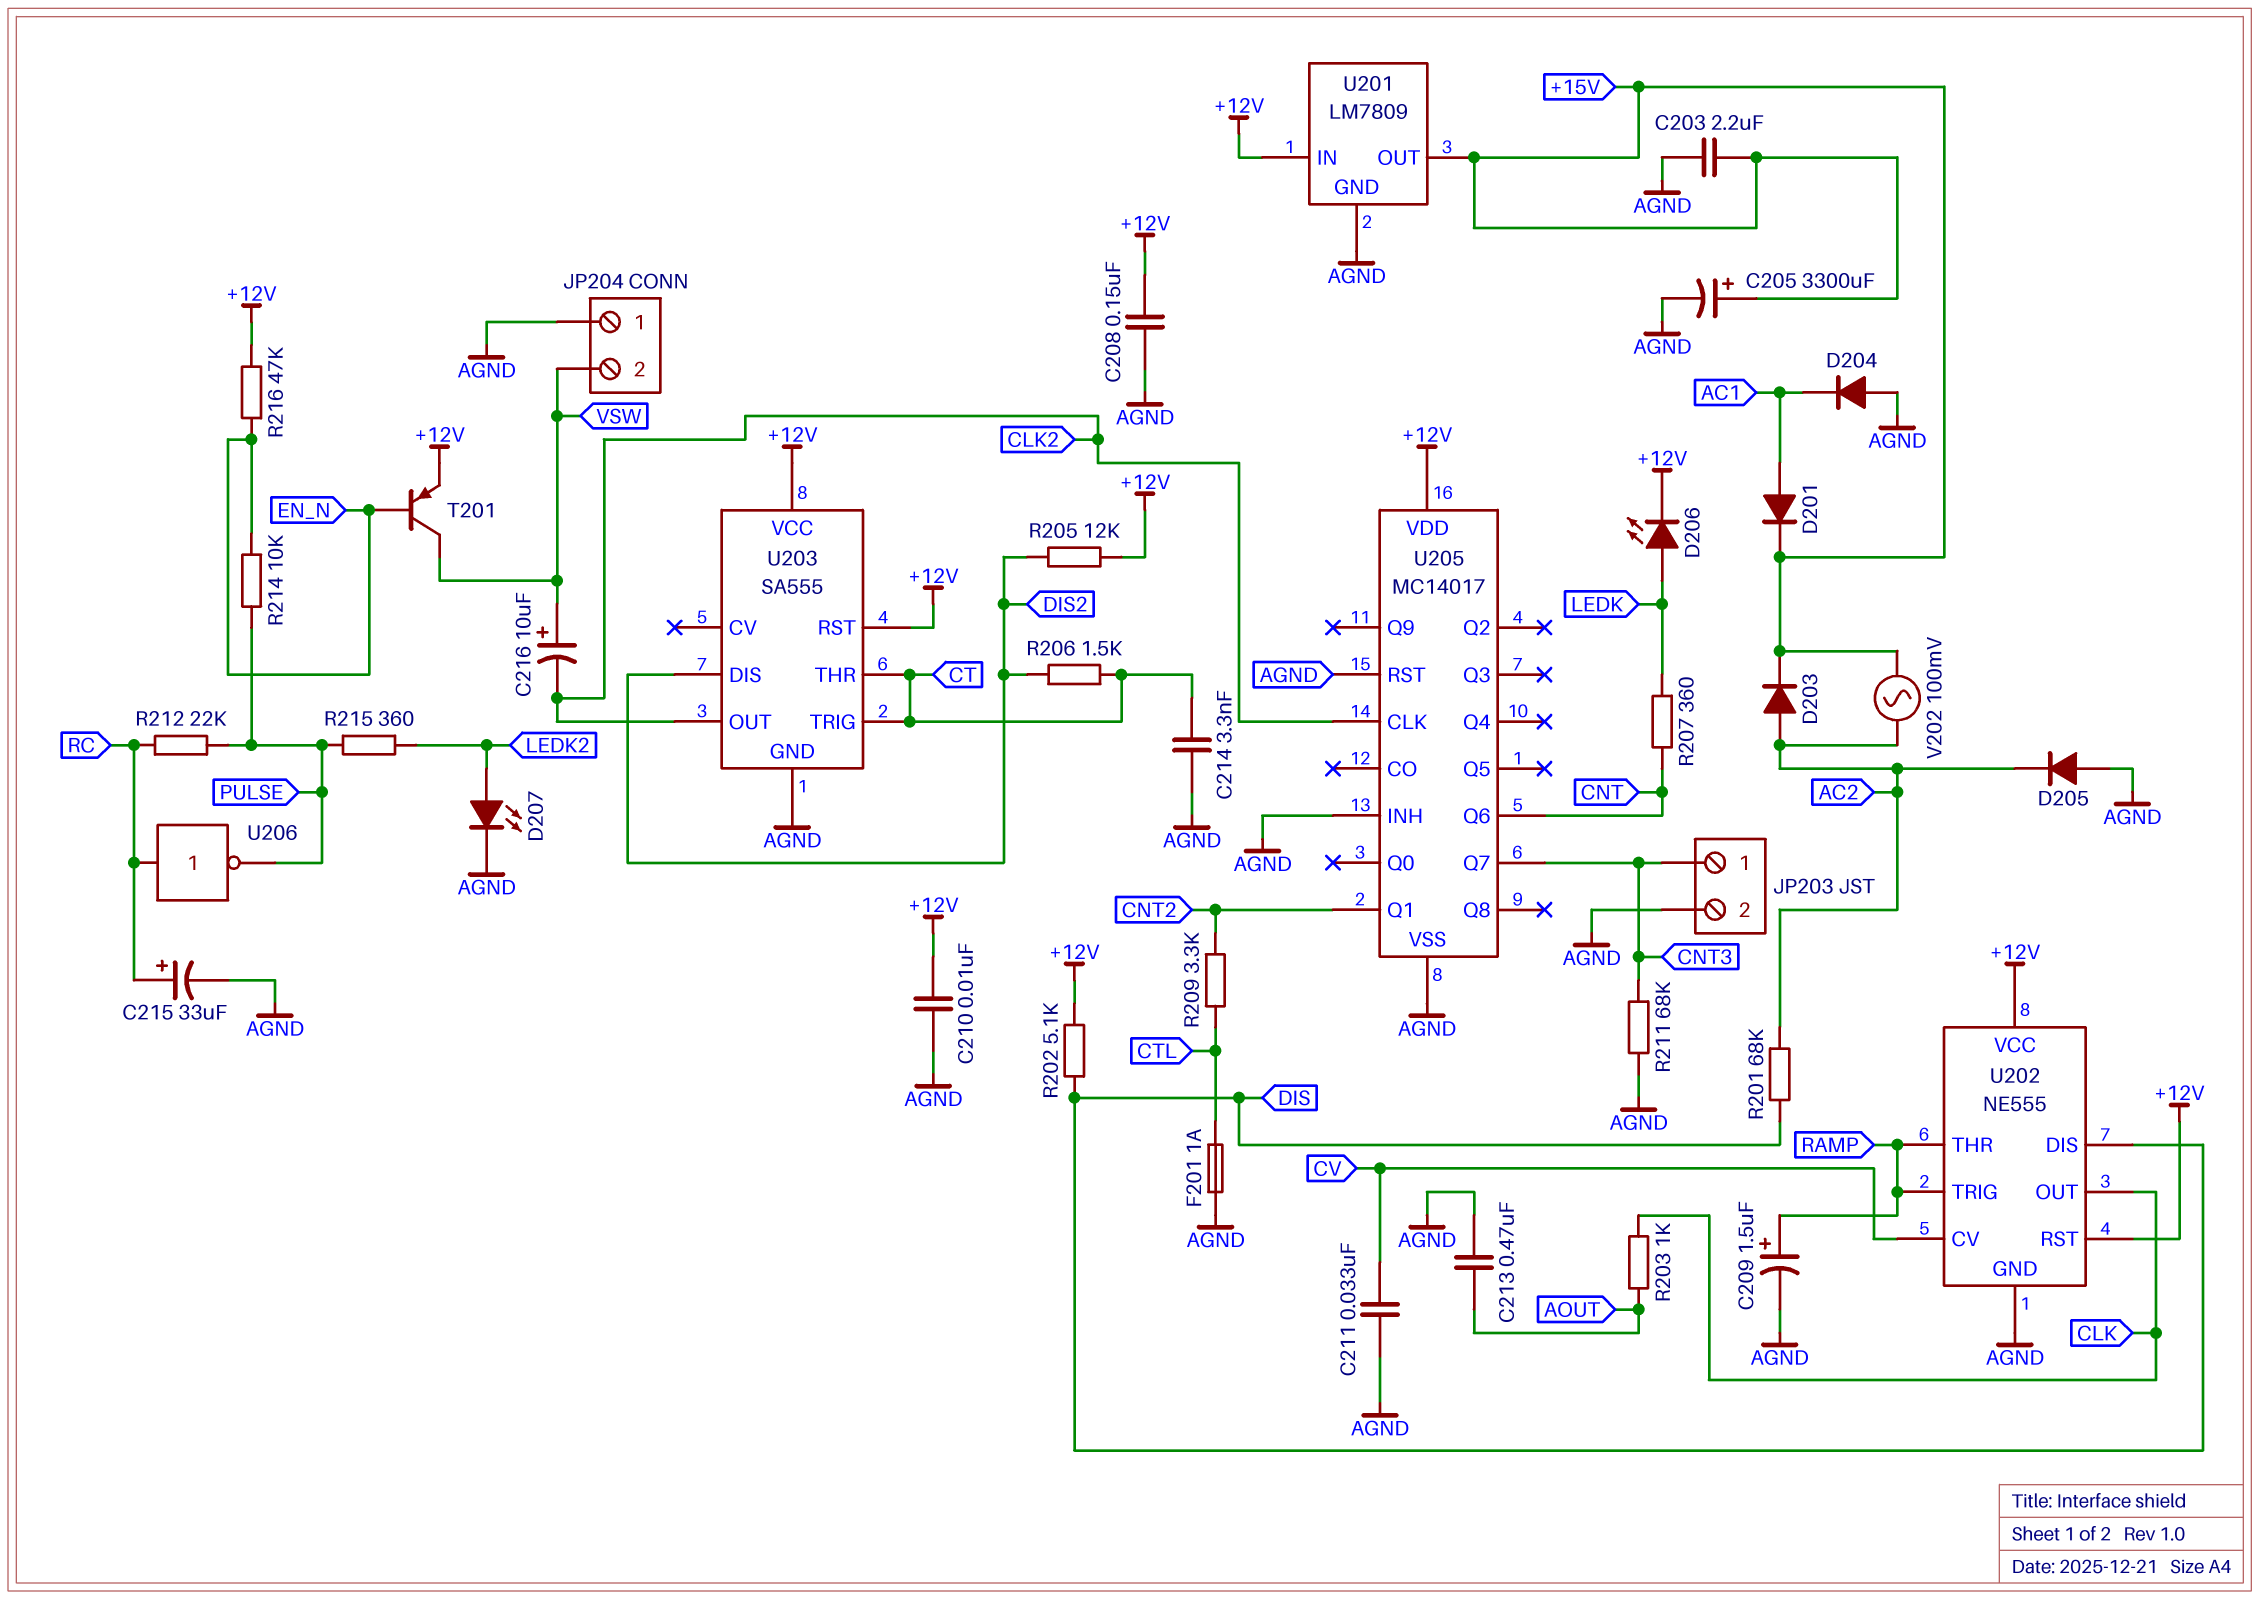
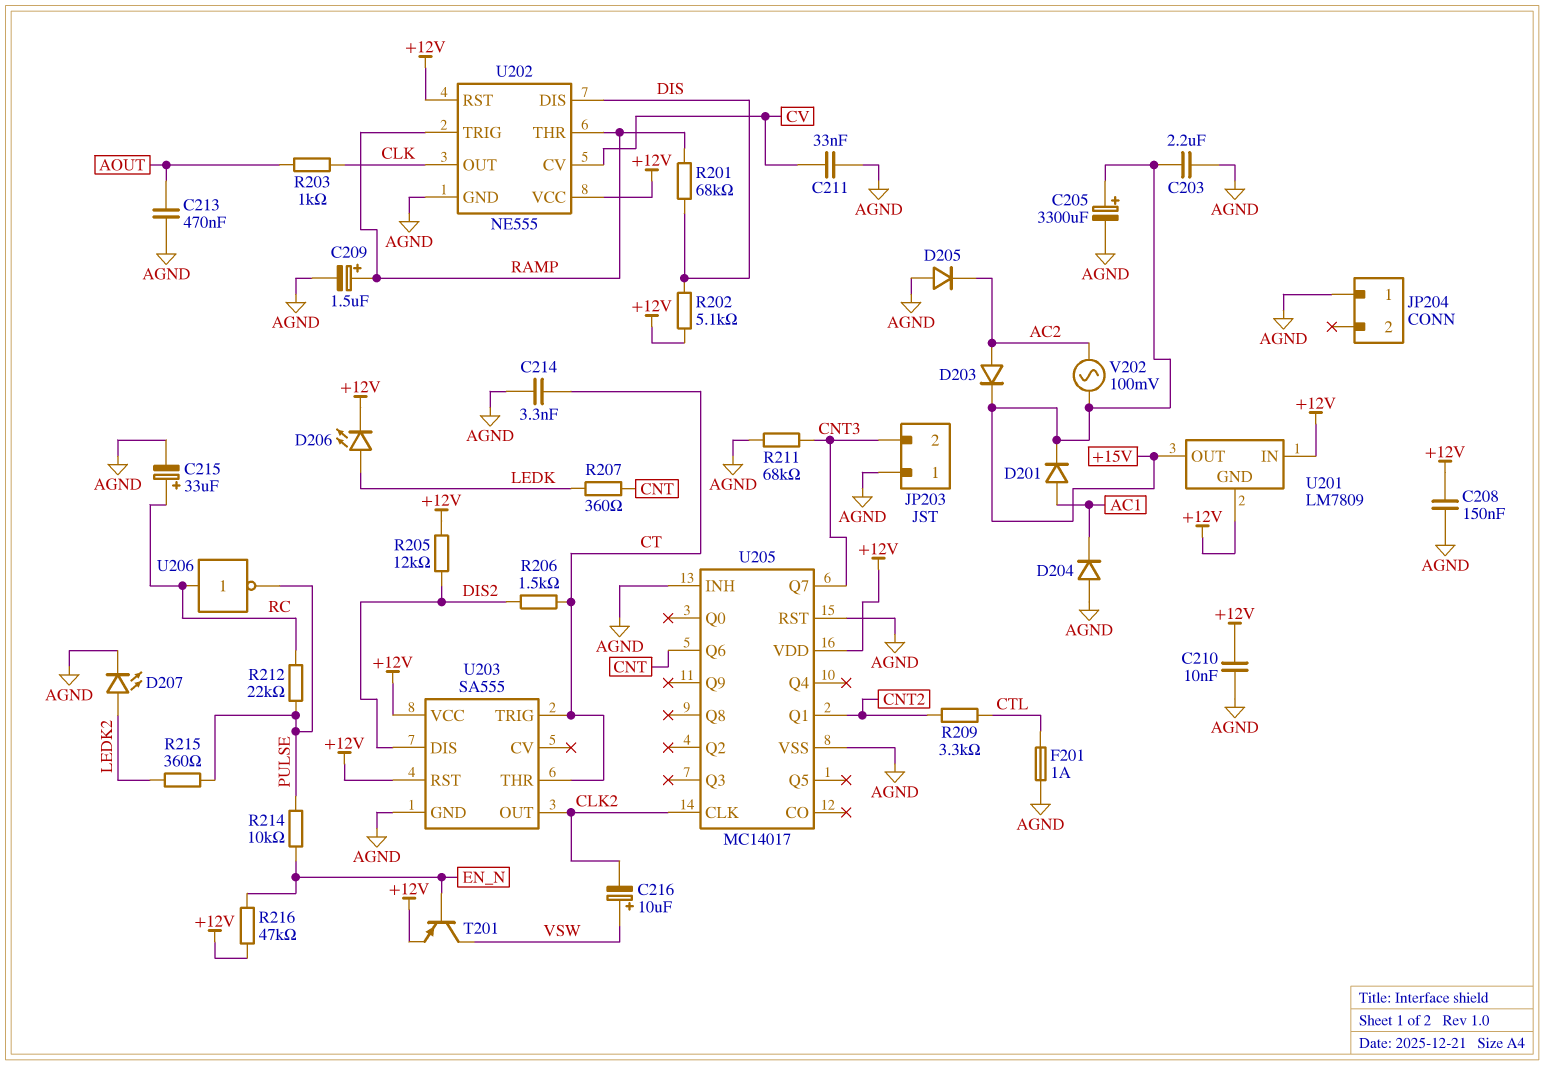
JP203 pin 1: CNT3 -> AGND
JP203 pin 2: AGND -> CNT3
JP204 pin 2: VSW -> none
R201: 68k (AC2, DIS) -> 68k (DIS, RAMP)
U201 pin GND: AGND -> +12V

